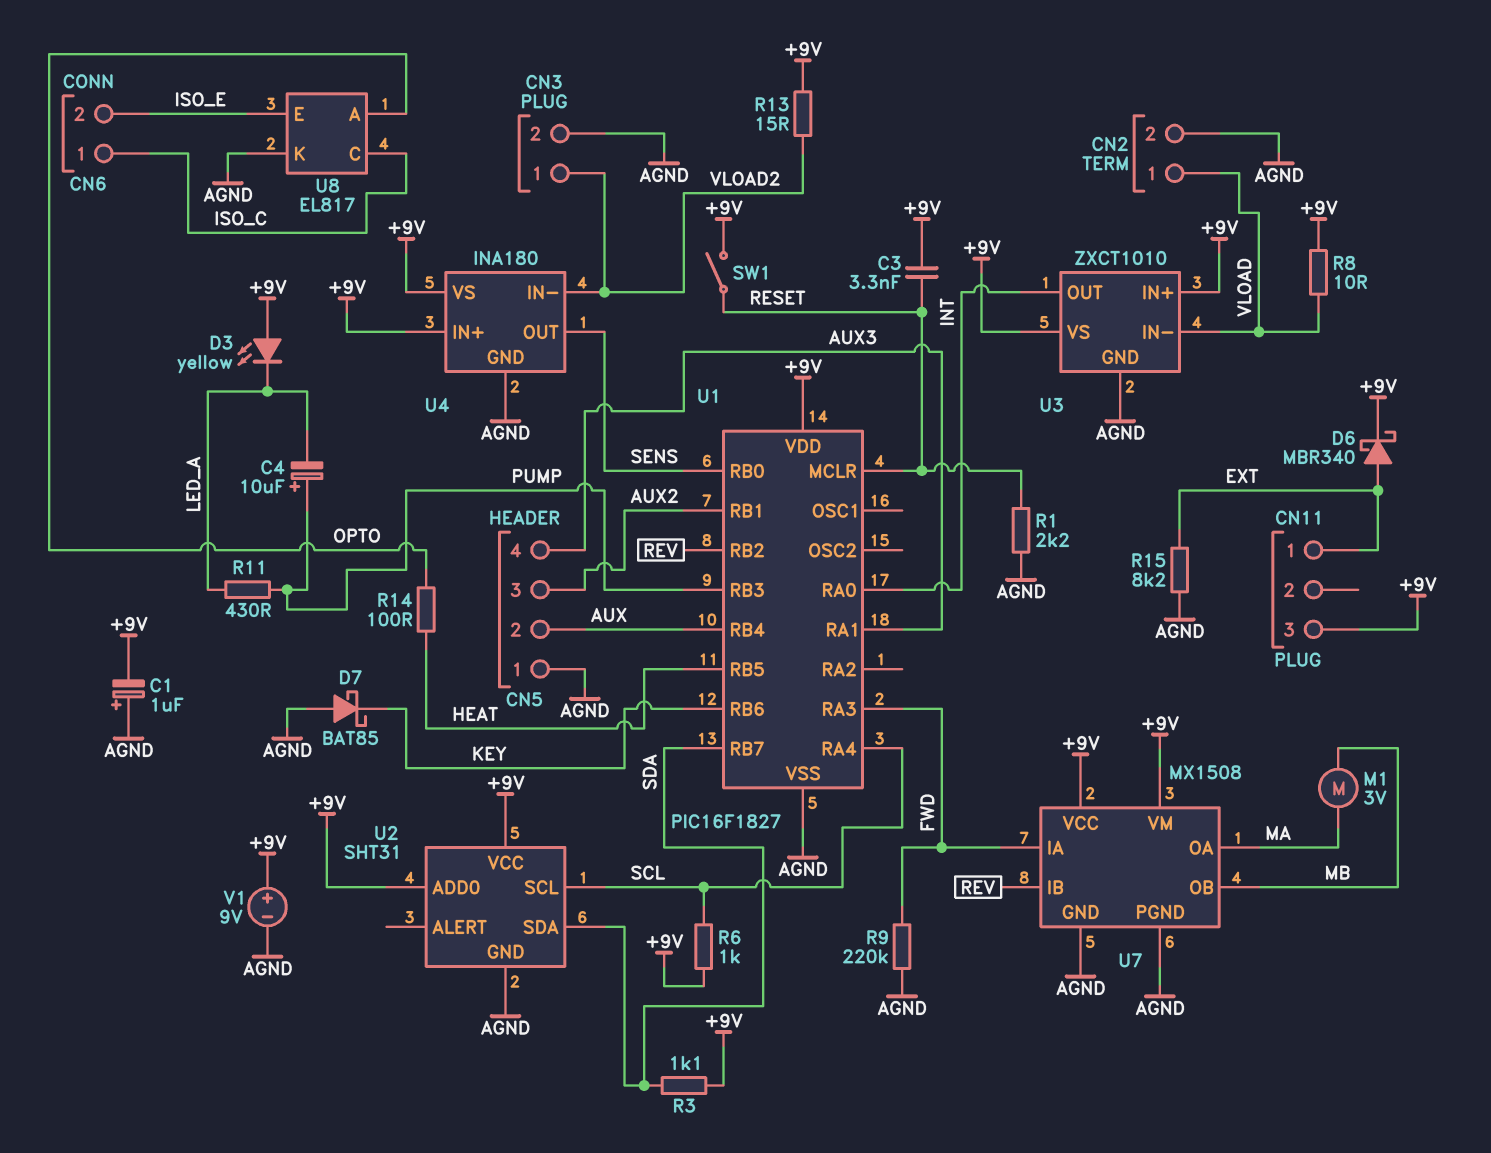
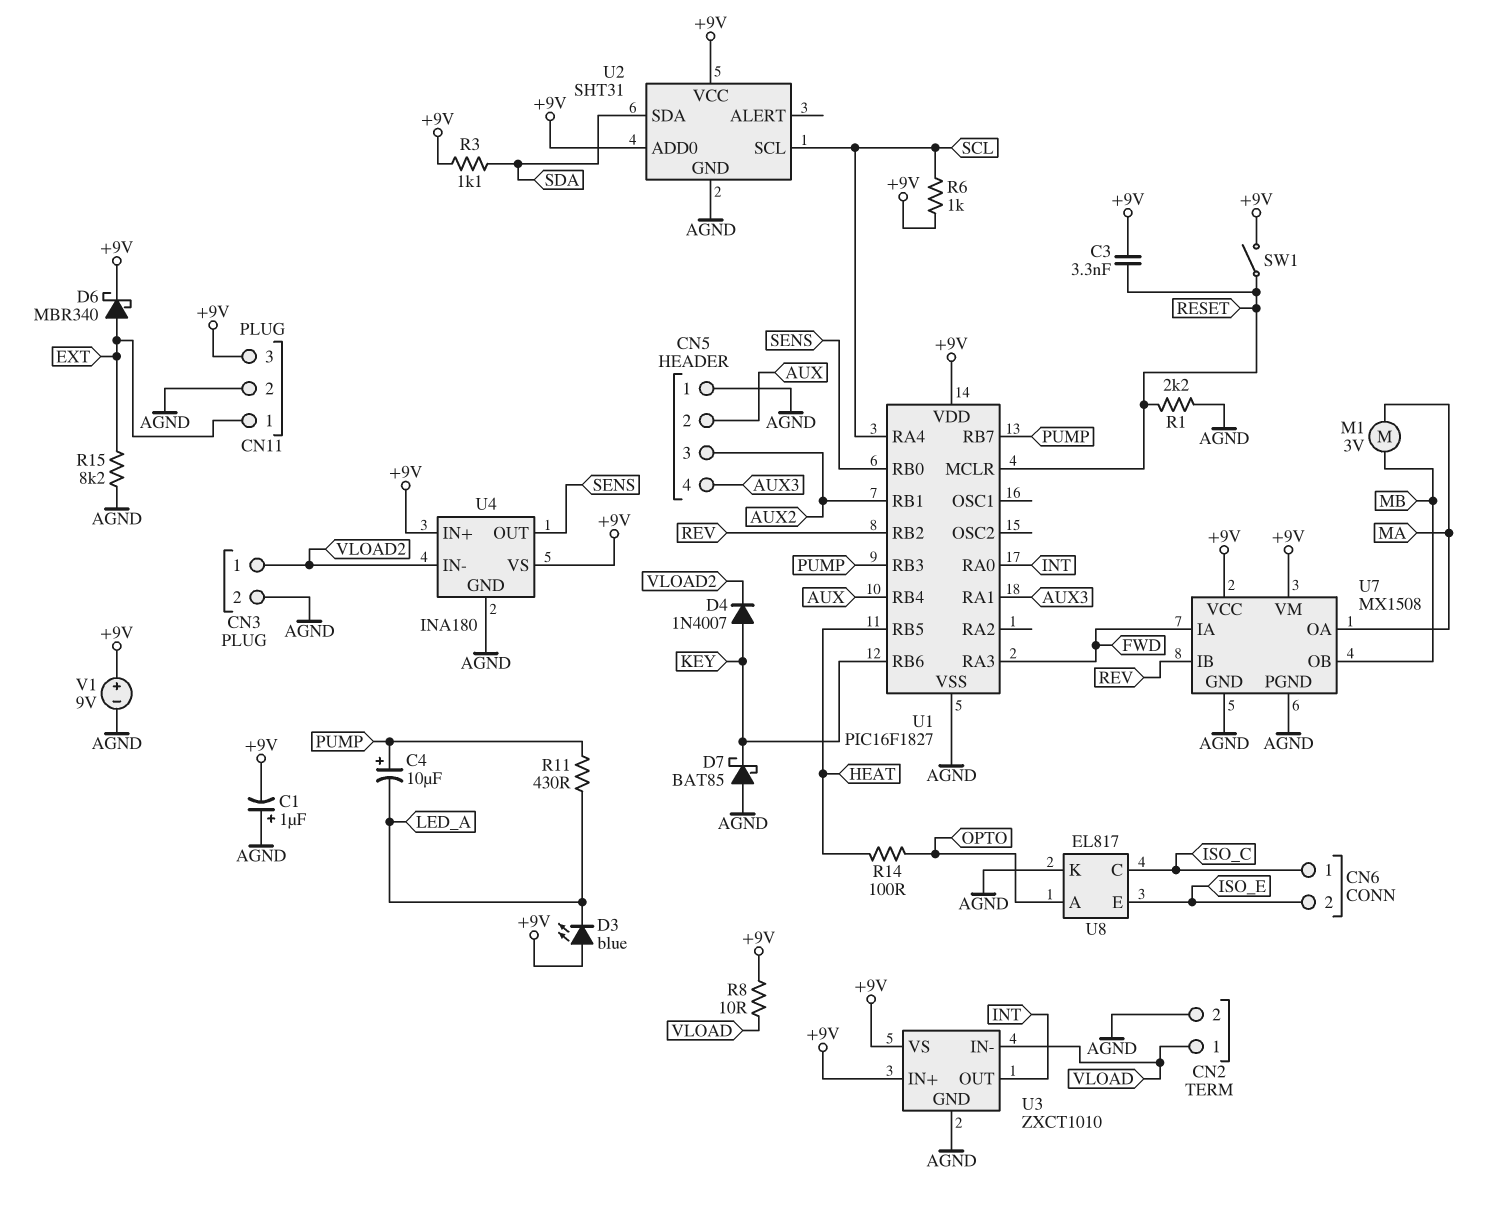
CN11 pin 2: none -> AGND
D3: LED yellow (A +9V, K LED_A) -> LED blue (A +9V, K LED_A)
D4: none -> diode 1N4007 (A KEY, K VLOAD2)
R9: 220k (AGND, FWD) -> none
R13: 15 (+9V, VLOAD2) -> none
U1 pin RB7: SDA -> PUMP

